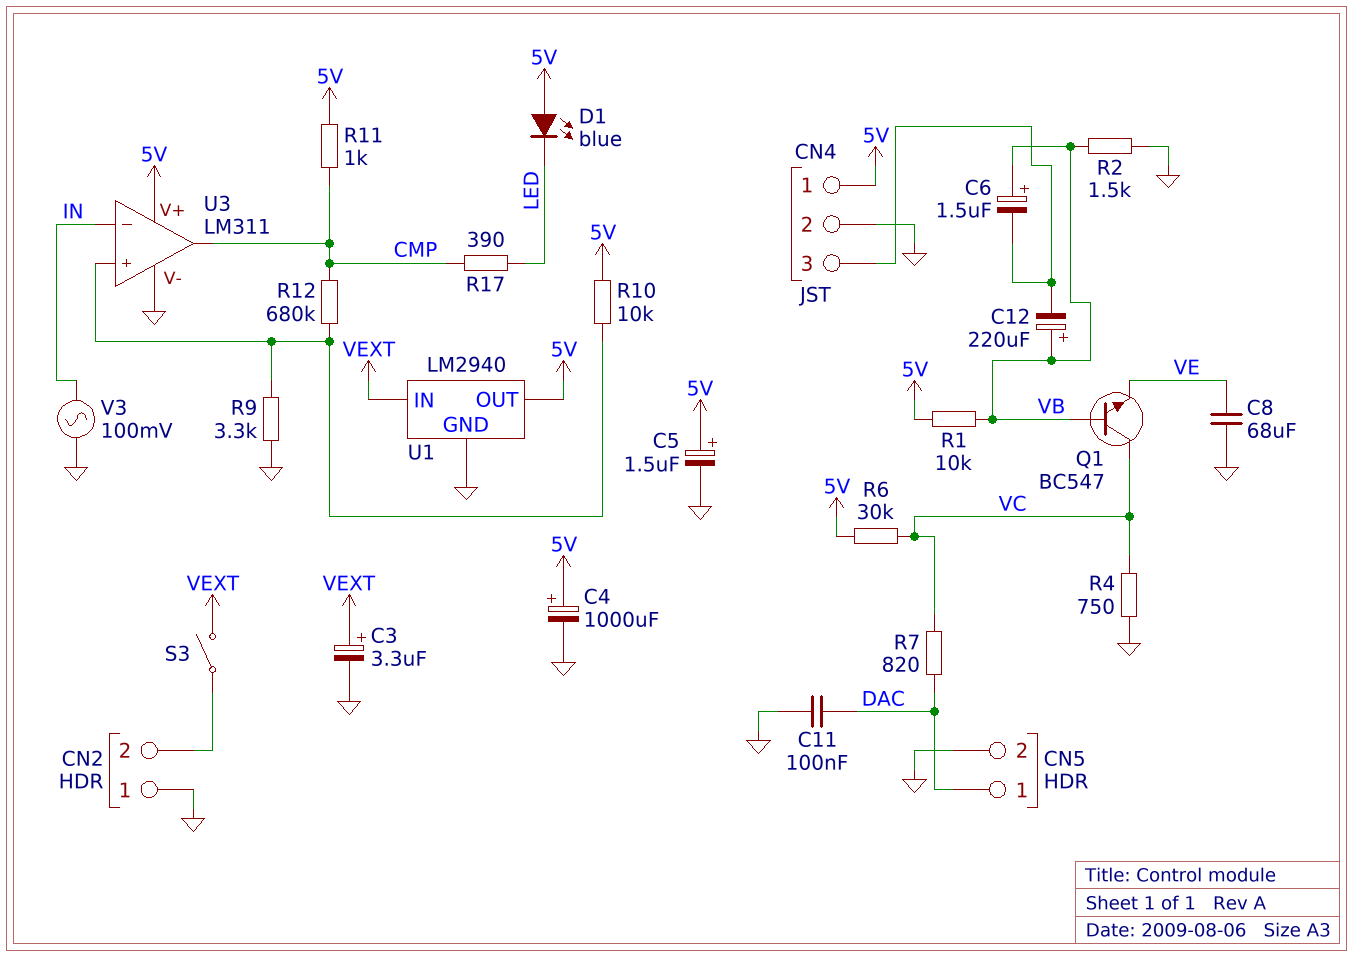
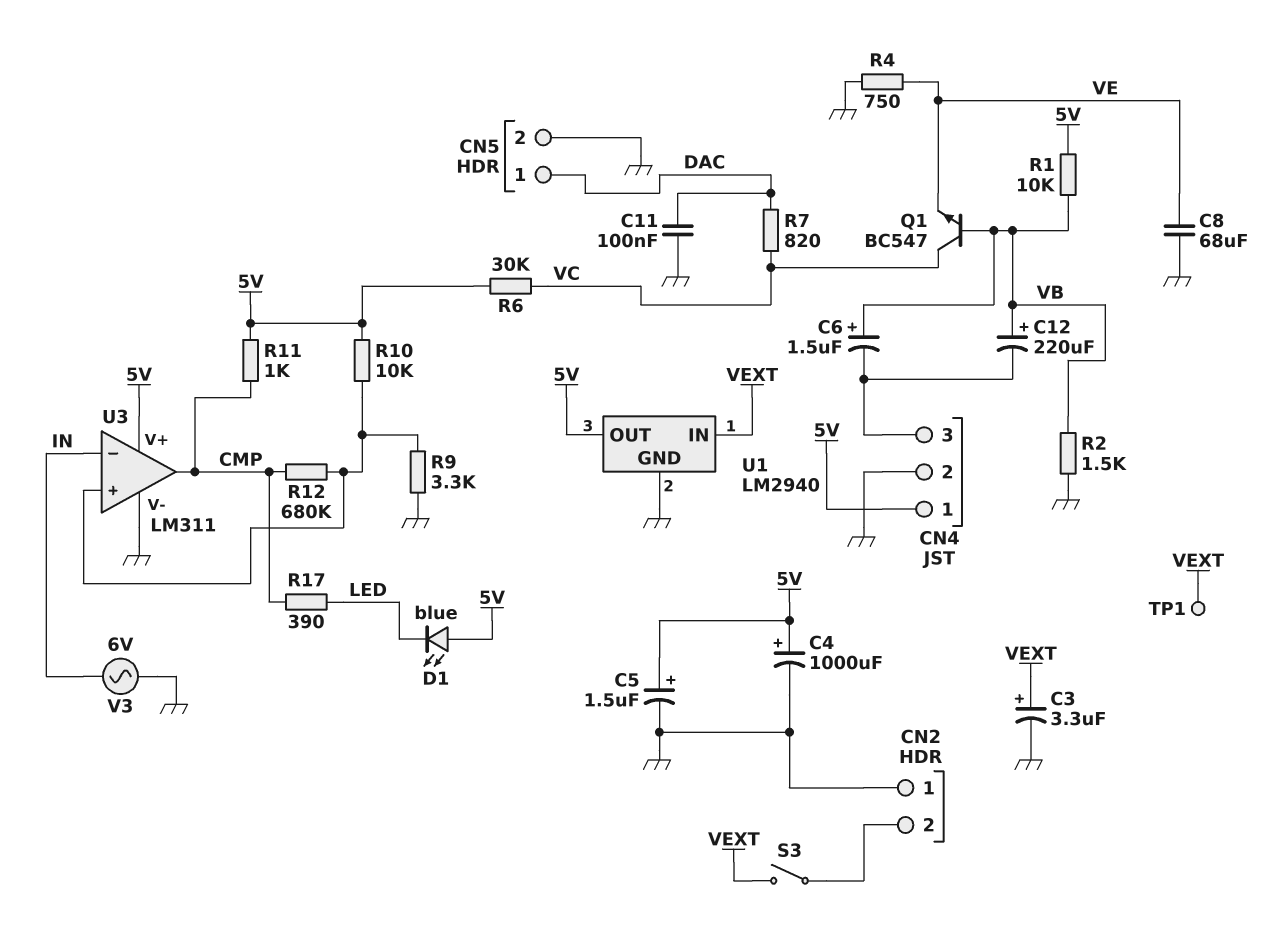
R4: 750 (GND, VC) -> 750 (GND, VE)
TP1: none -> test point (VEXT)
V3: AC 100mV (GND, IN) -> AC 6V (GND, IN)

